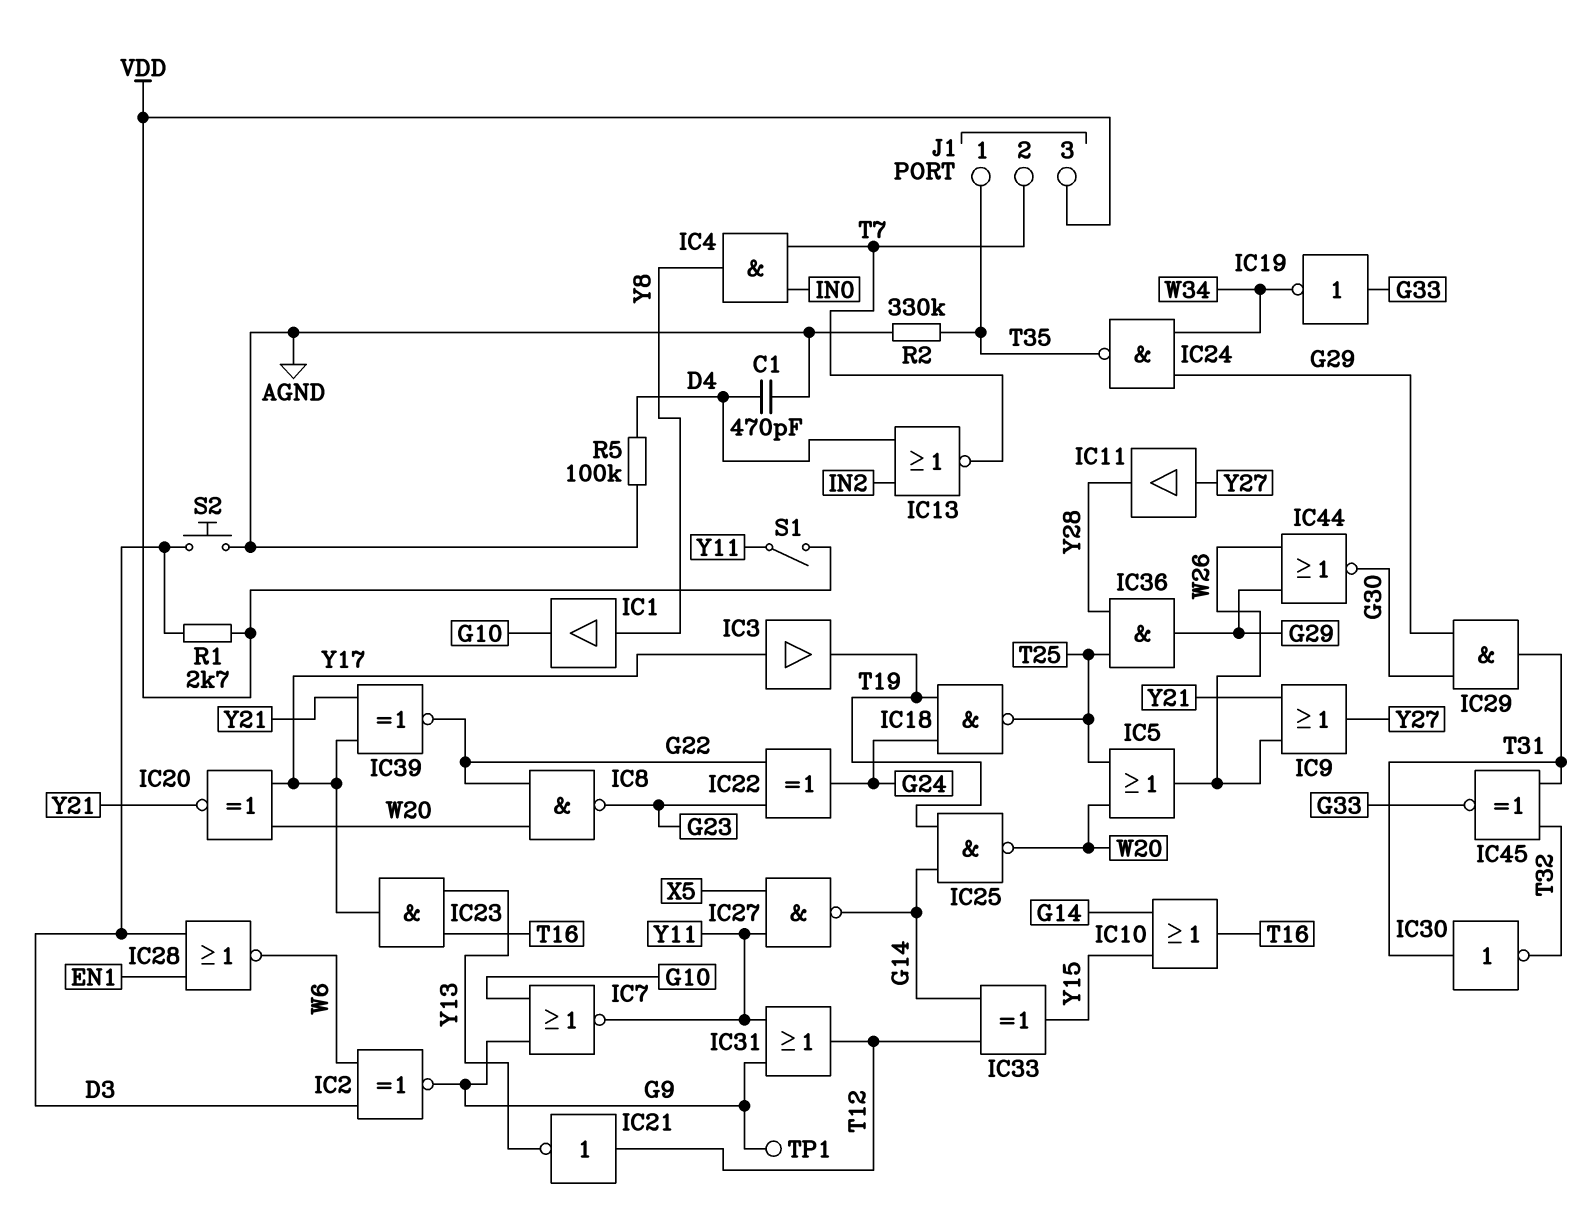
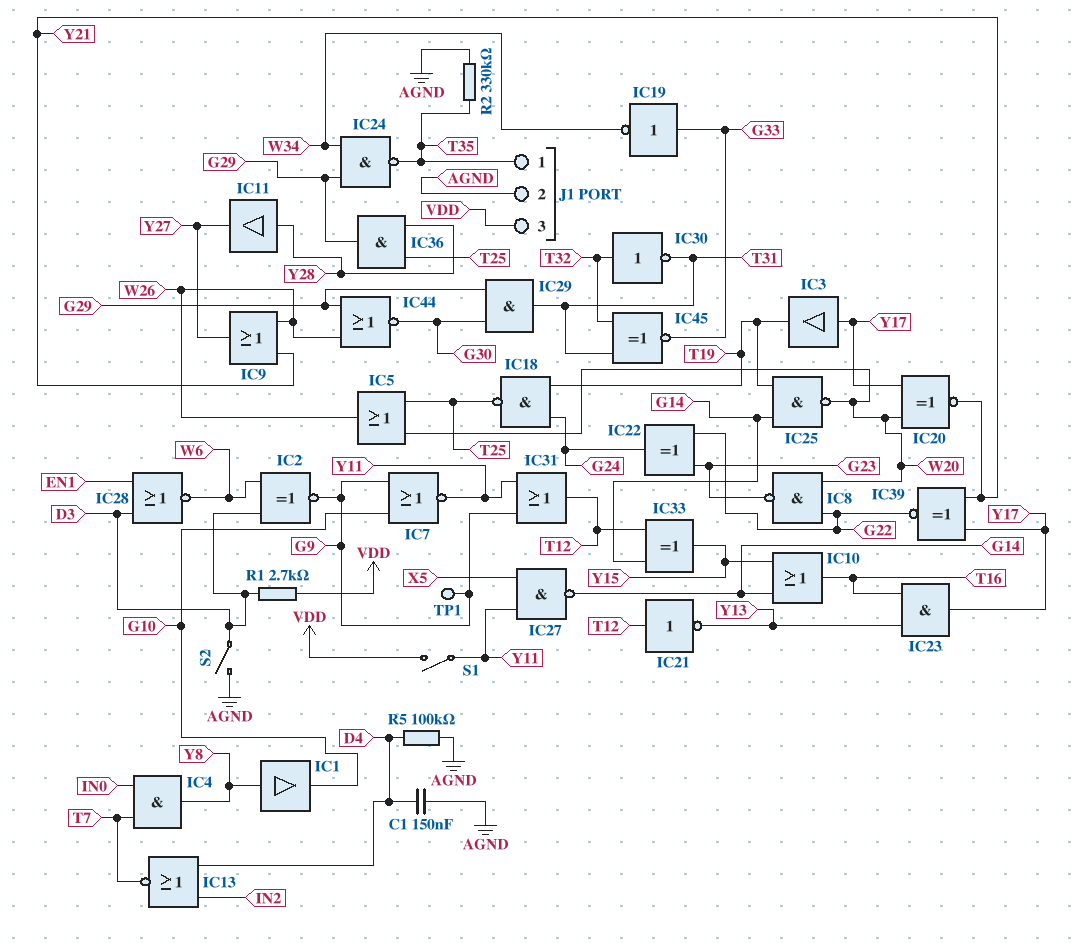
C1: 470pF (AGND, D4) -> 150nF (AGND, D4)
IC11: buffer (in Y27, out Y28) -> buffer (in Y28, out Y27)
IC30: NOT (in T31, out T32) -> NOT (in T32, out T31)
J1 pin 2: T7 -> AGND
S2: button (AGND, D3) -> switch (AGND, D3)

